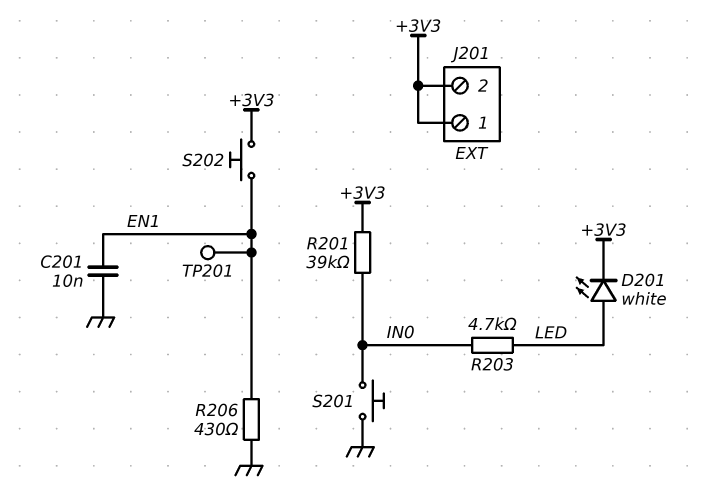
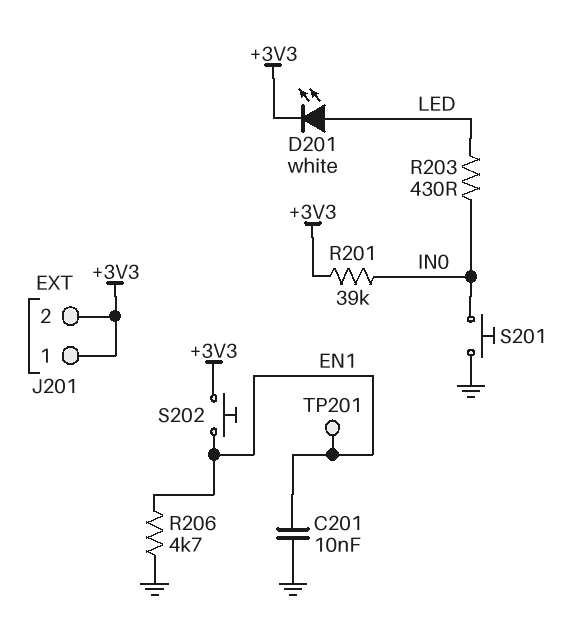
R203: 4.7k (IN0, LED) -> 430 (IN0, LED)
R206: 430 (EN1, GND) -> 4.7k (EN1, GND)

